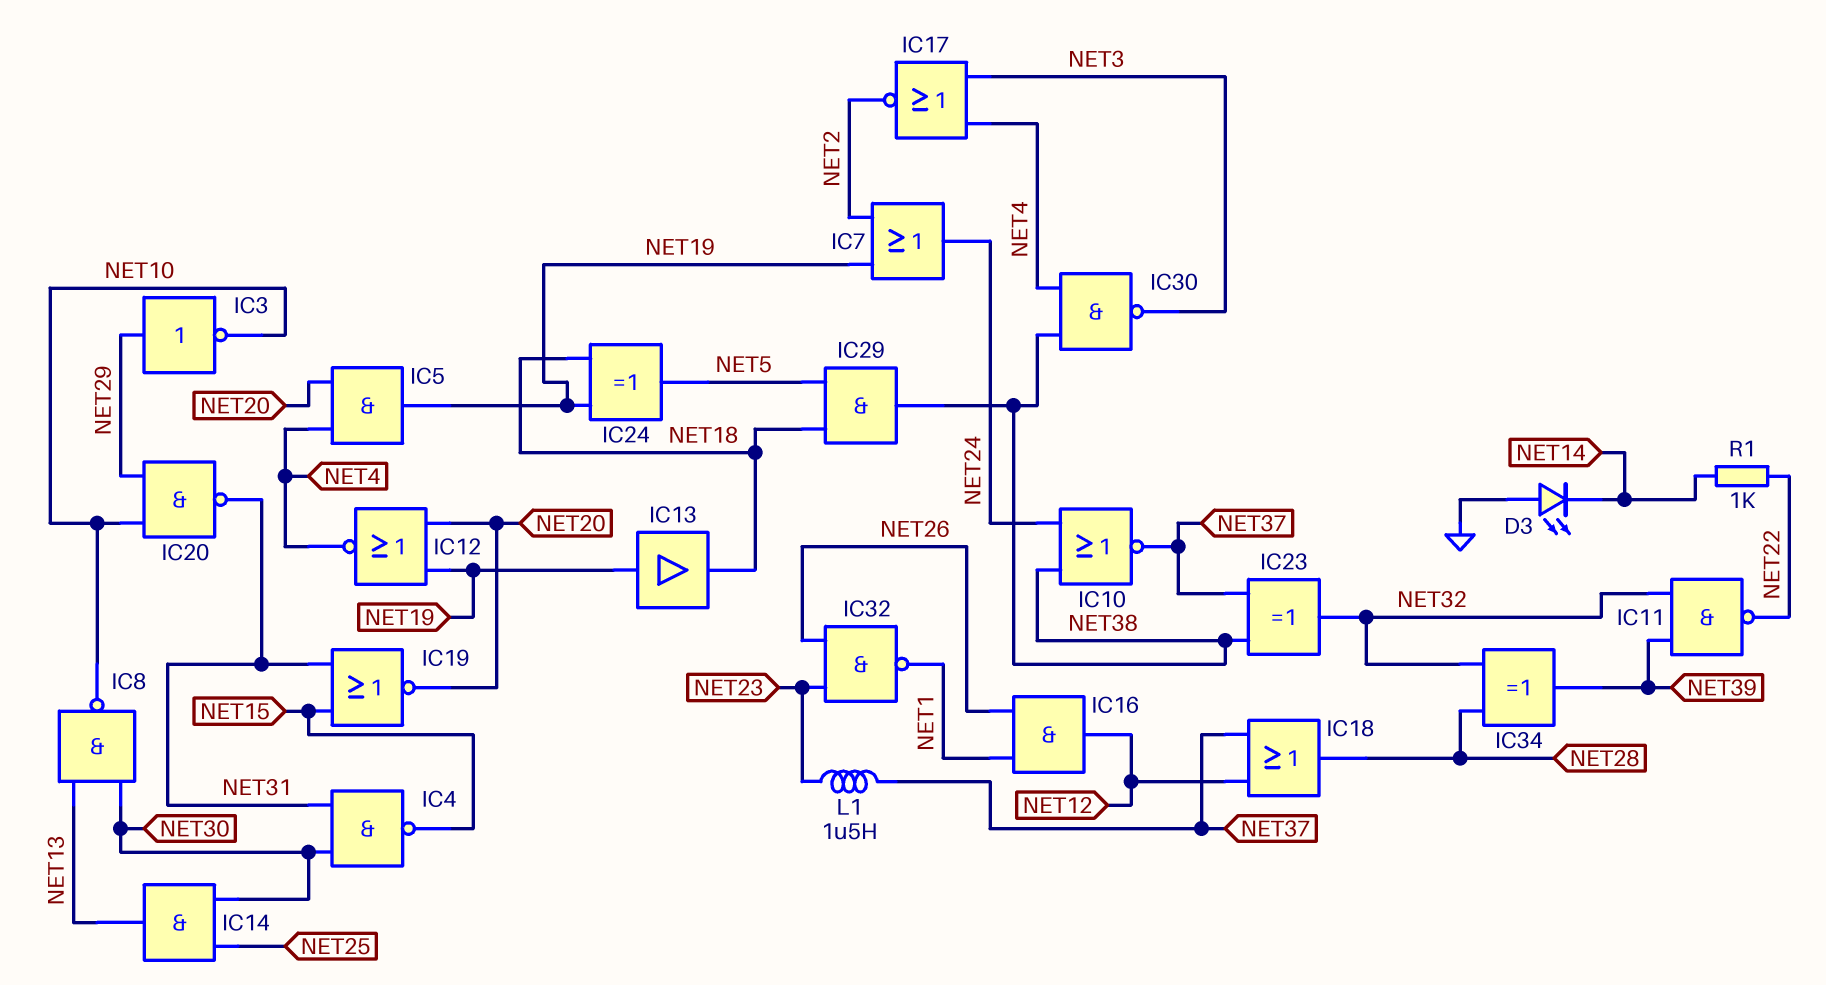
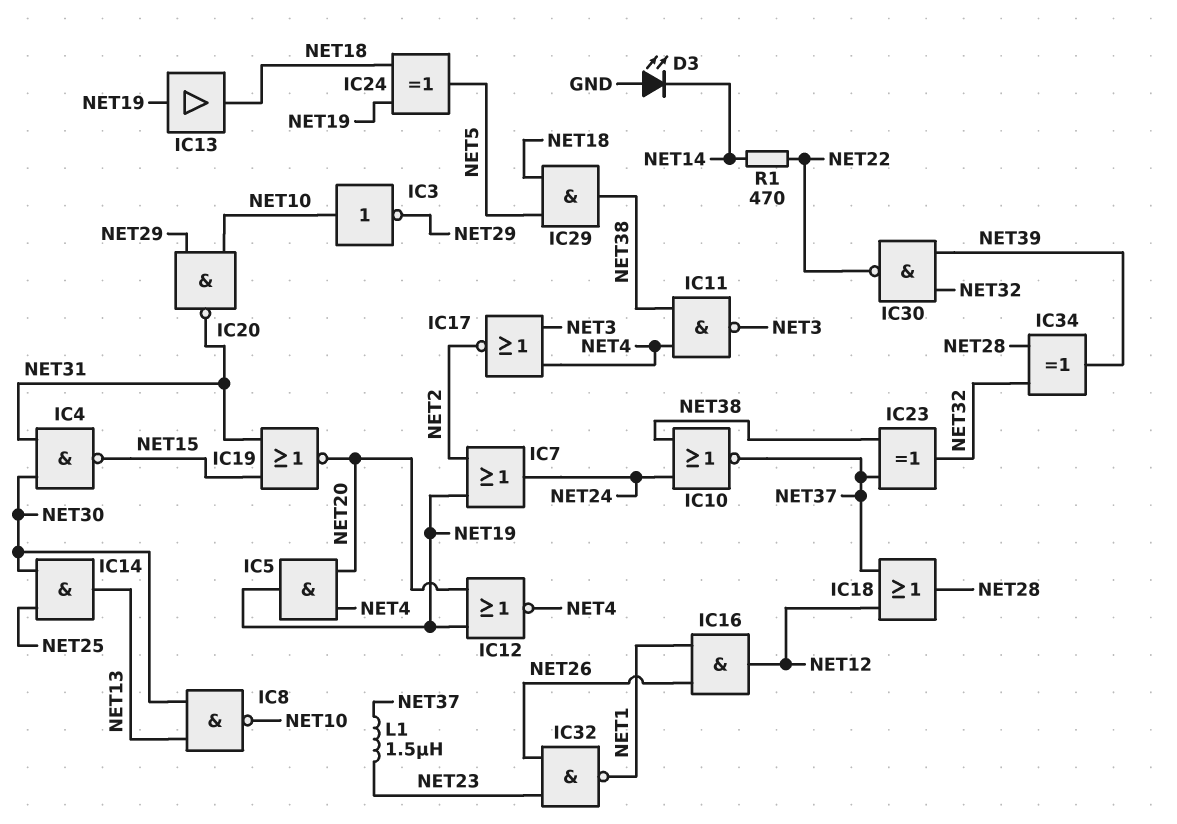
IC3: NOT (in NET29, out NET10) -> NOT (in NET10, out NET29)
IC11: NAND (in NET32, in NET39, out NET22) -> NAND (in NET4, in NET38, out NET3)
IC30: NAND (in NET4, in NET38, out NET3) -> NAND (in NET32, in NET39, out NET22)
R1: 1k (NET14, NET22) -> 470 (NET14, NET22)

